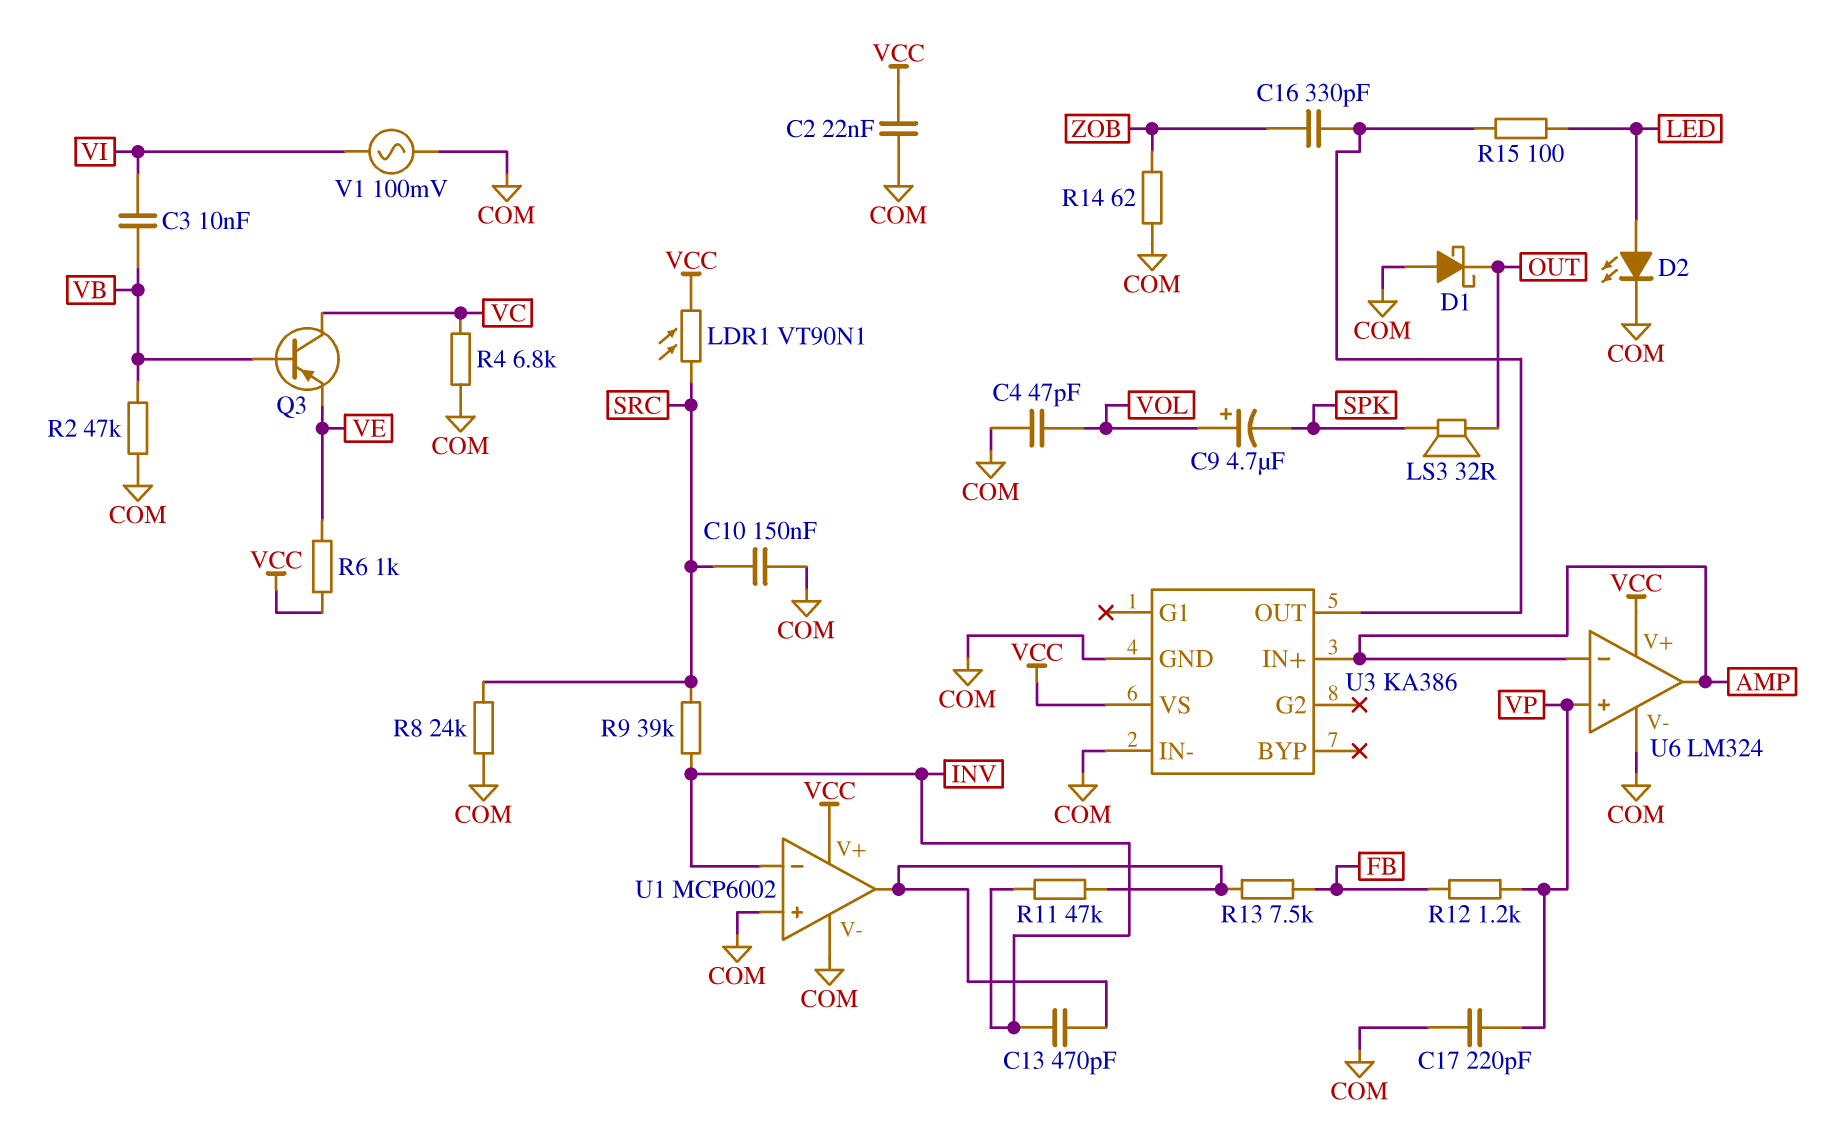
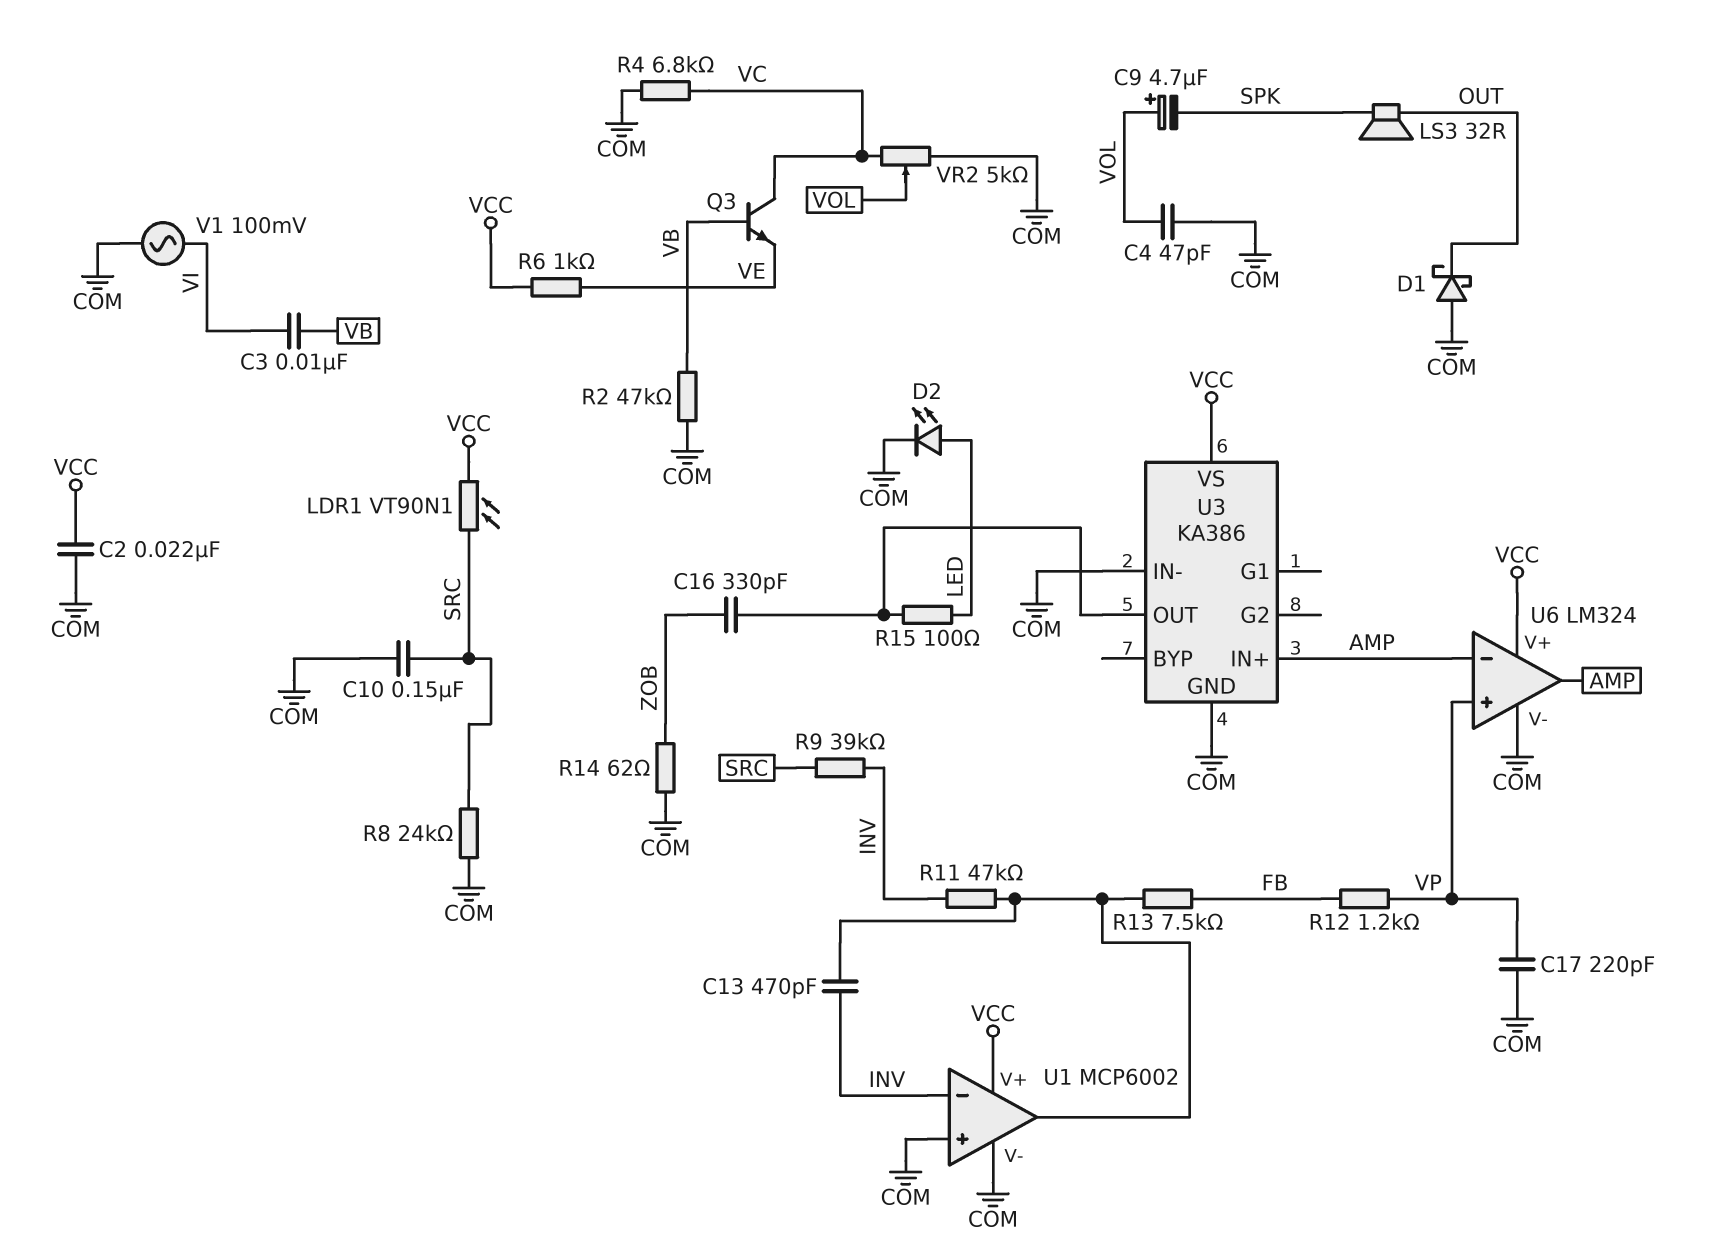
Q3: PNP (B VB, C VC, E VE) -> NPN (B VB, C VC, E VE)
VR2: none -> 5k (COM, VC, wiper VOL)

